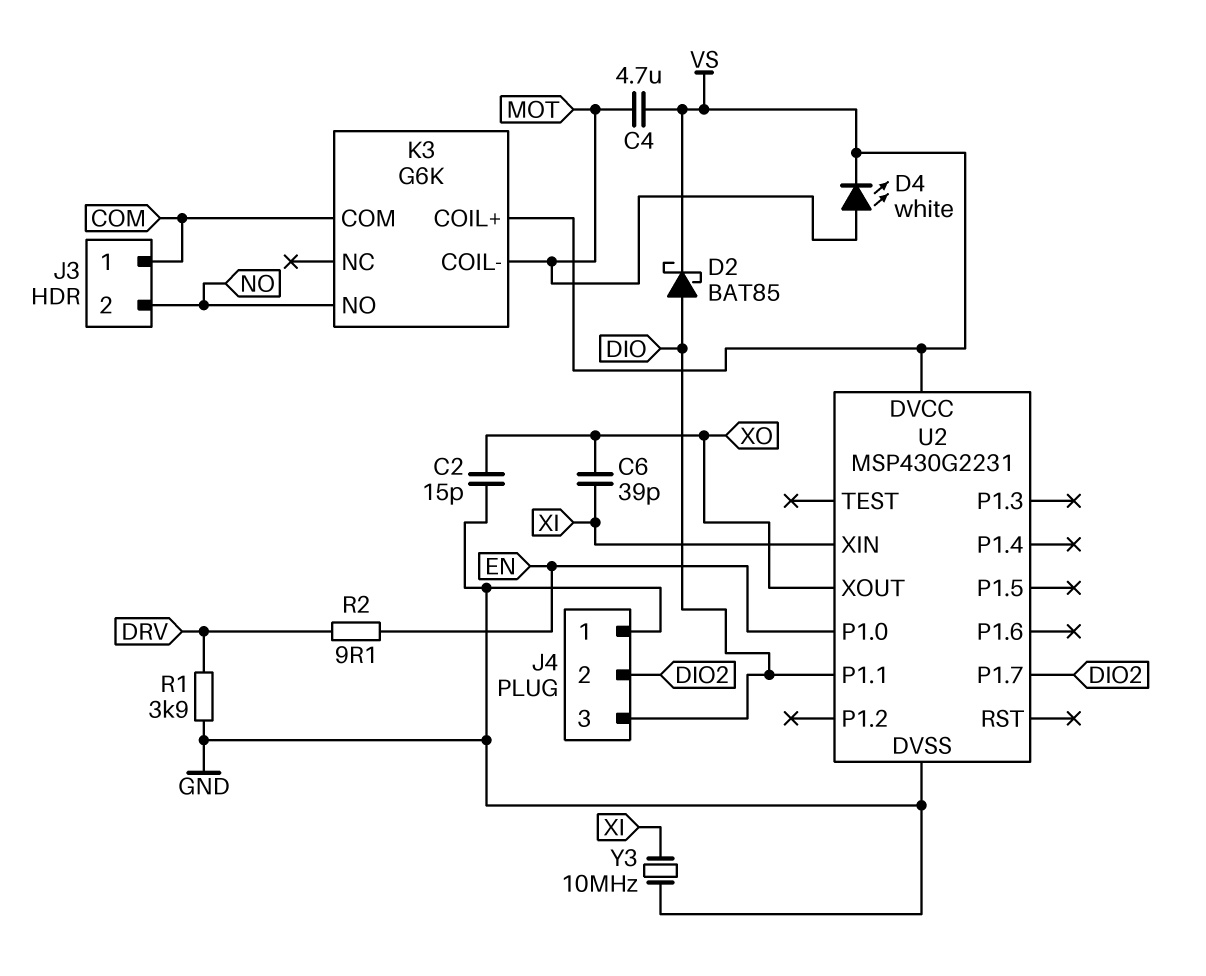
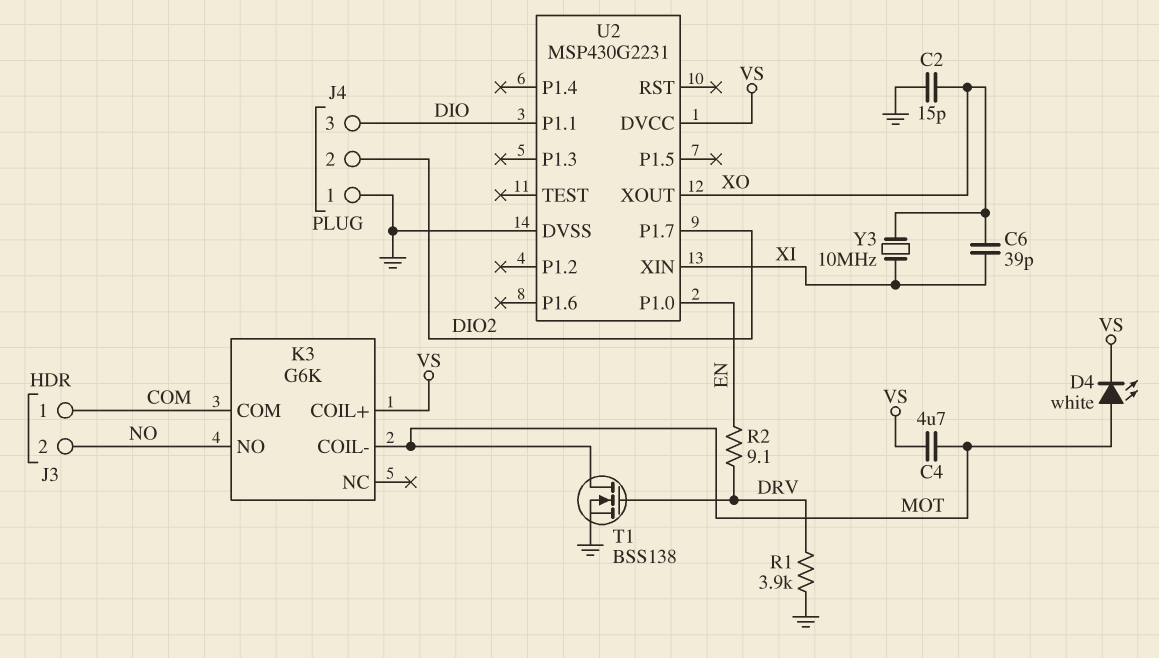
D2: schottky BAT85 (A DIO, K VS) -> none
T1: none -> NMOS BSS138 (G DRV, D MOT, S GND)
Y3: 10MHz (GND, XI) -> 10MHz (XI, XO)

